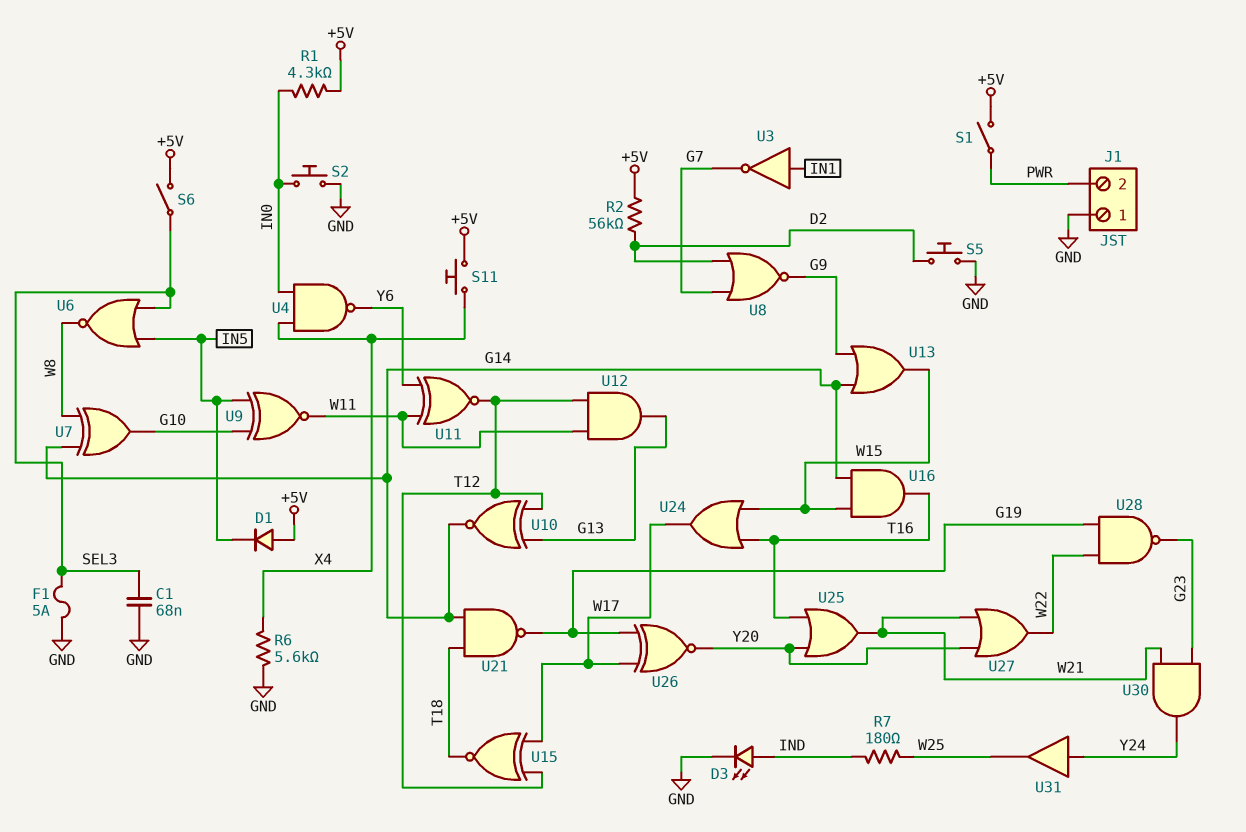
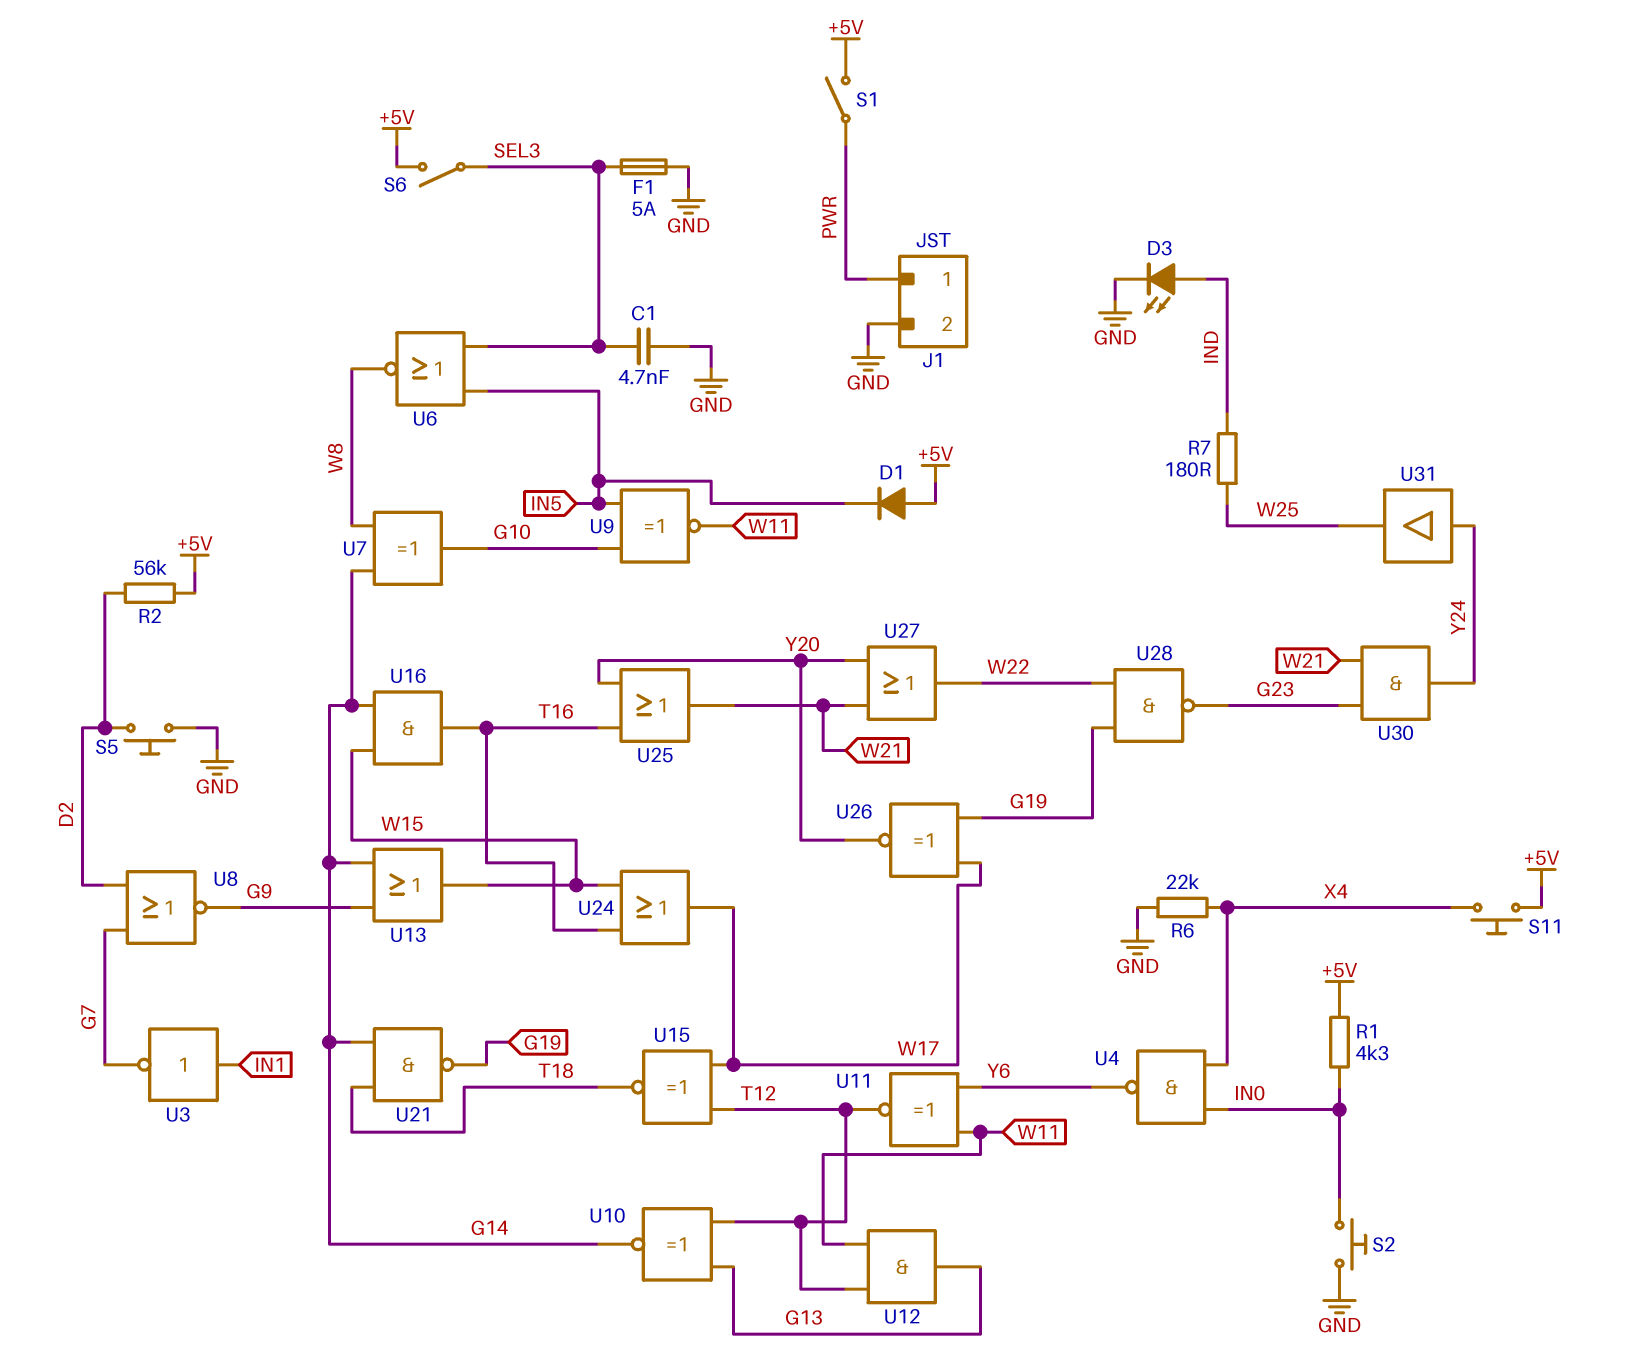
C1: 68nF (GND, SEL3) -> 4.7nF (GND, SEL3)
J1 pin 1: GND -> PWR
J1 pin 2: PWR -> GND
R6: 5.6k (GND, X4) -> 22k (GND, X4)

